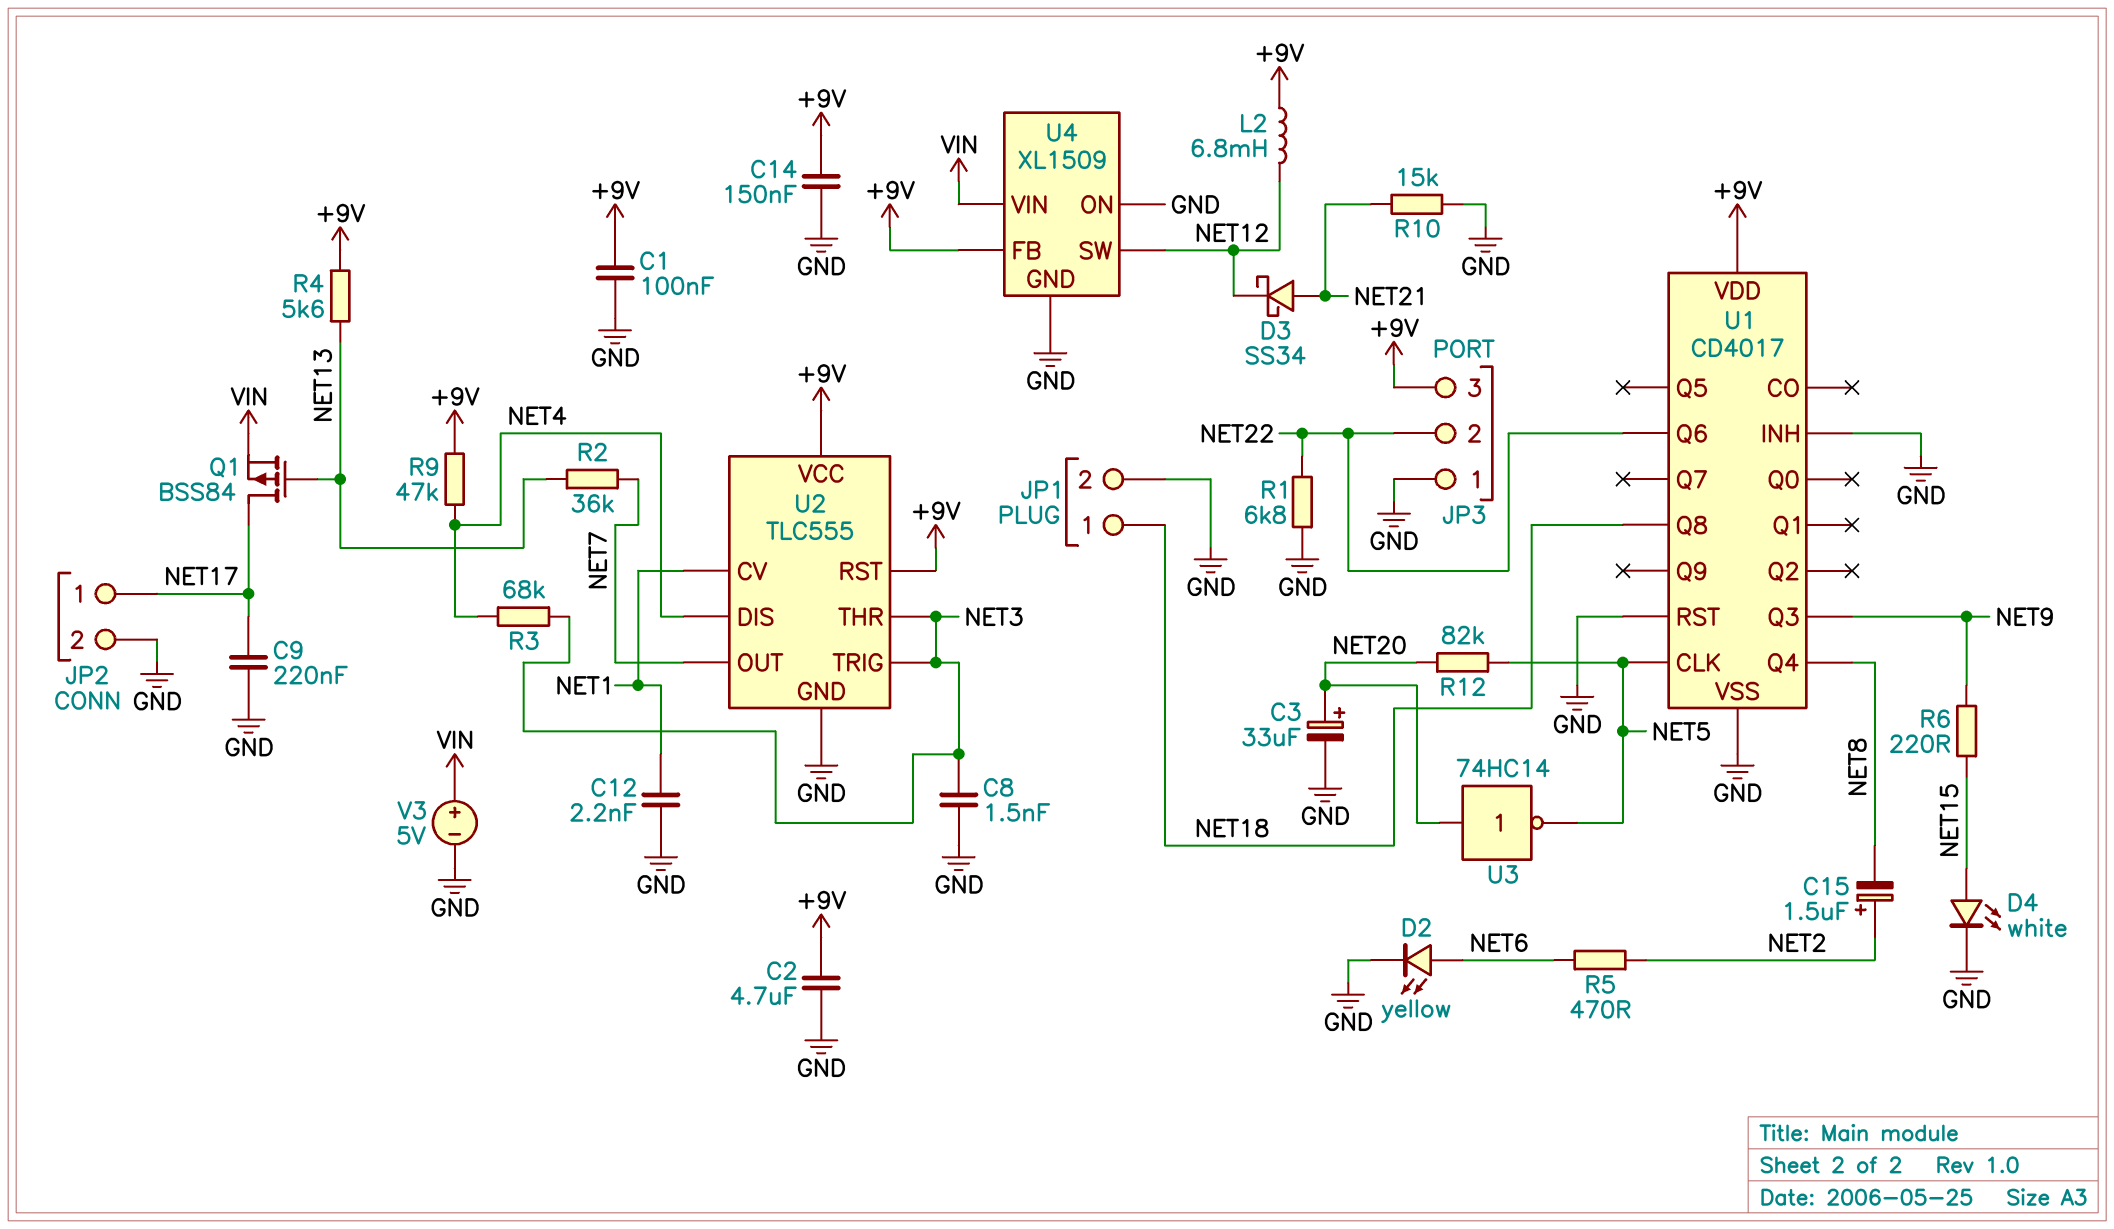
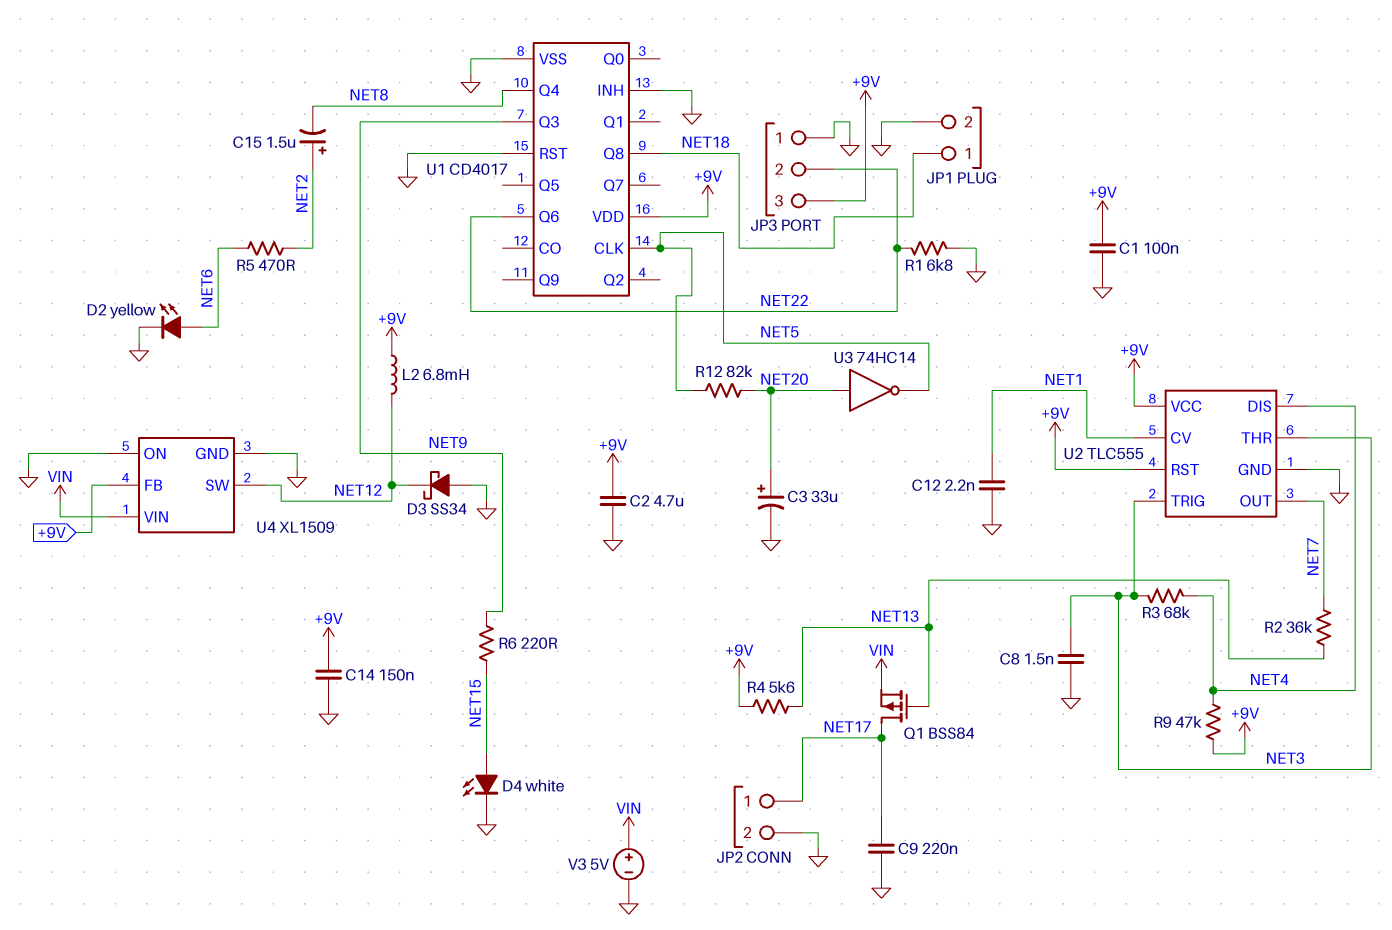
D3: schottky SS34 (A NET21, K NET12) -> schottky SS34 (A GND, K NET12)
R10: 15k (GND, NET21) -> none

